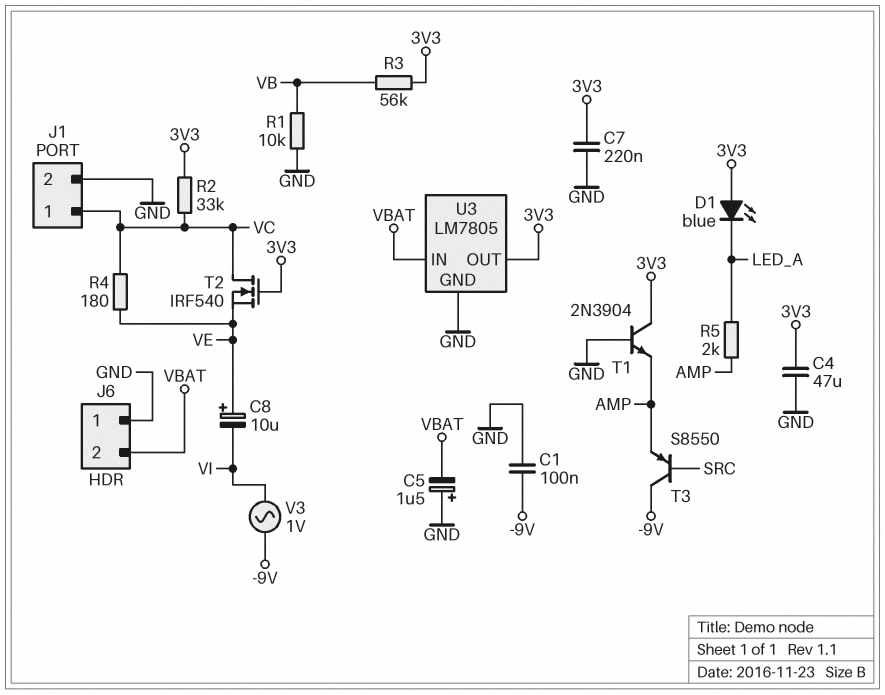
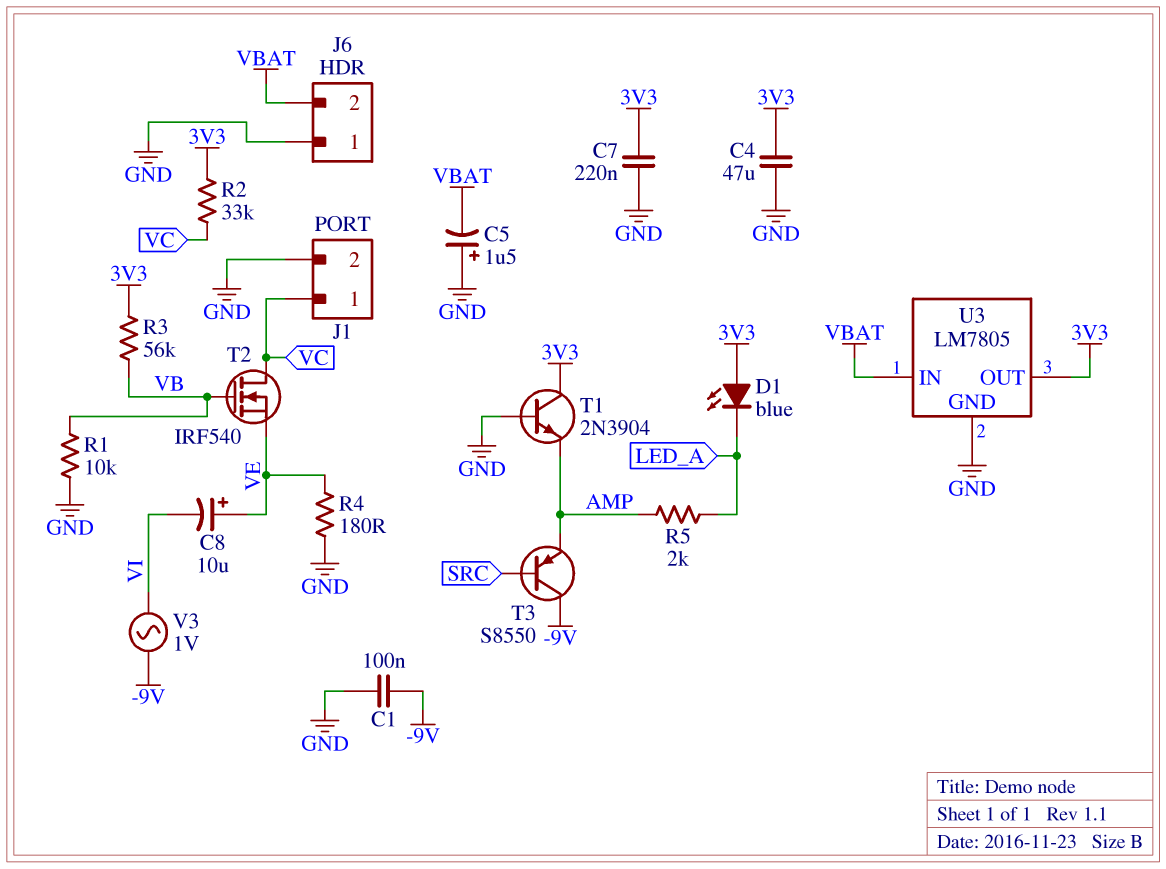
R4: 180 (VC, VE) -> 180 (GND, VE)
T2: NMOS IRF540 (G 3V3, D VC, S VE) -> NMOS IRF540 (G VB, D VC, S VE)

